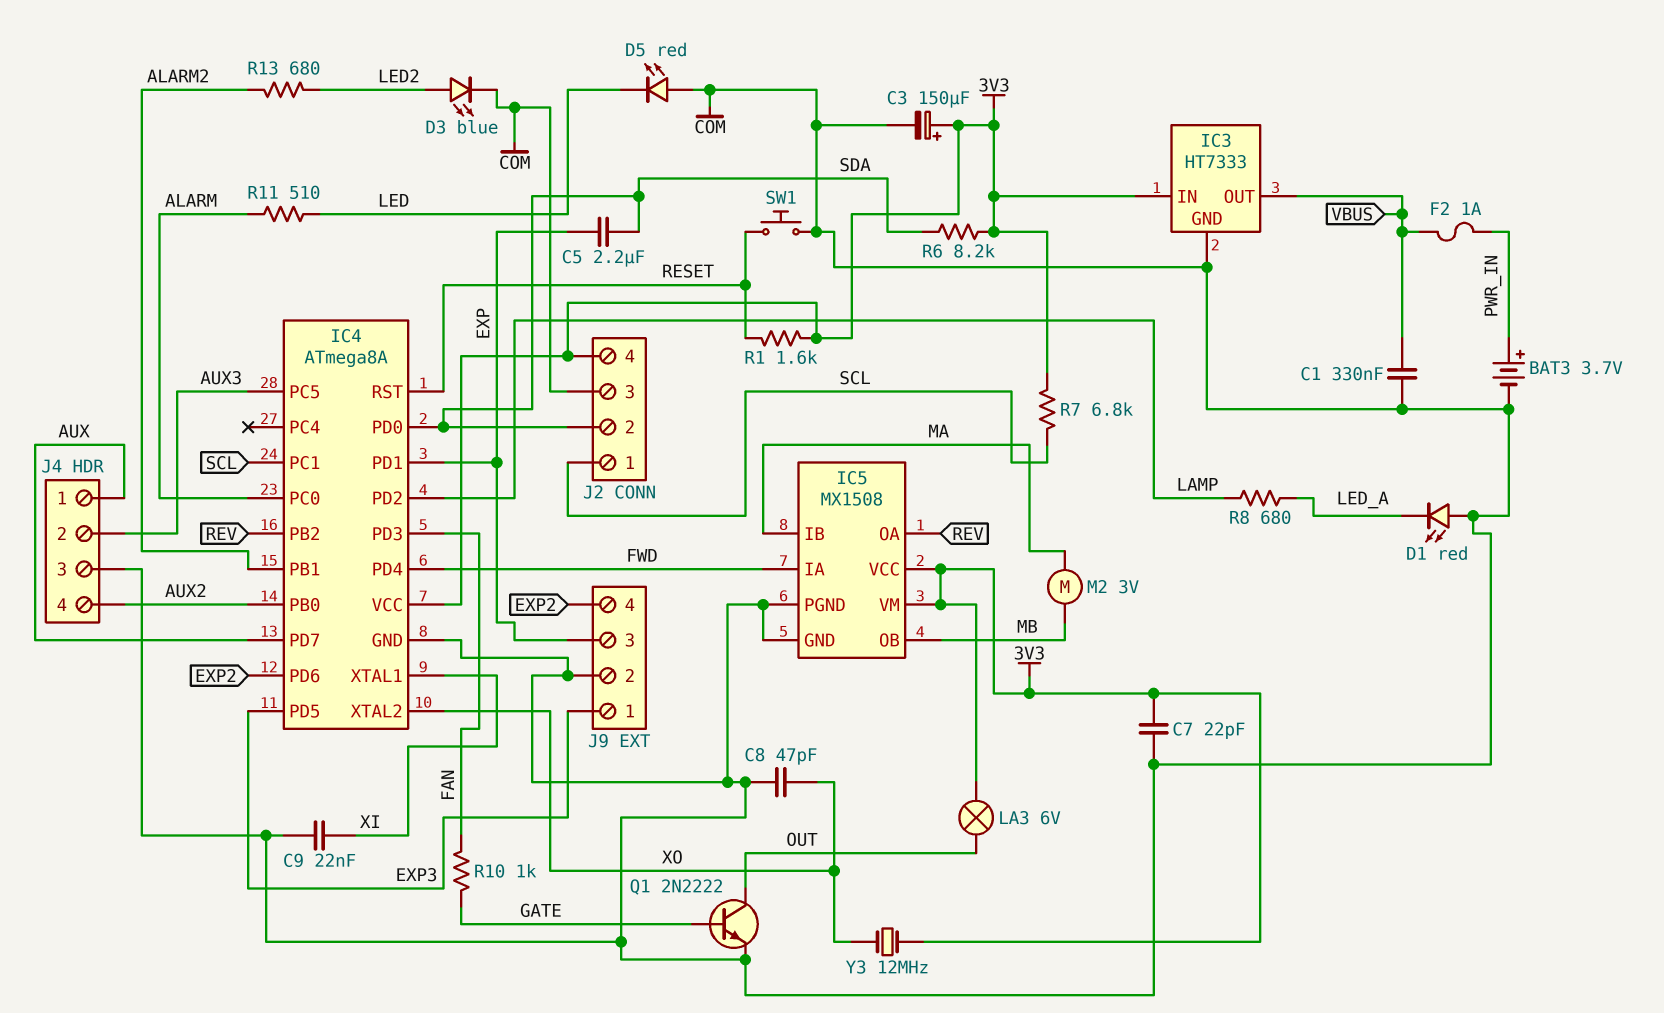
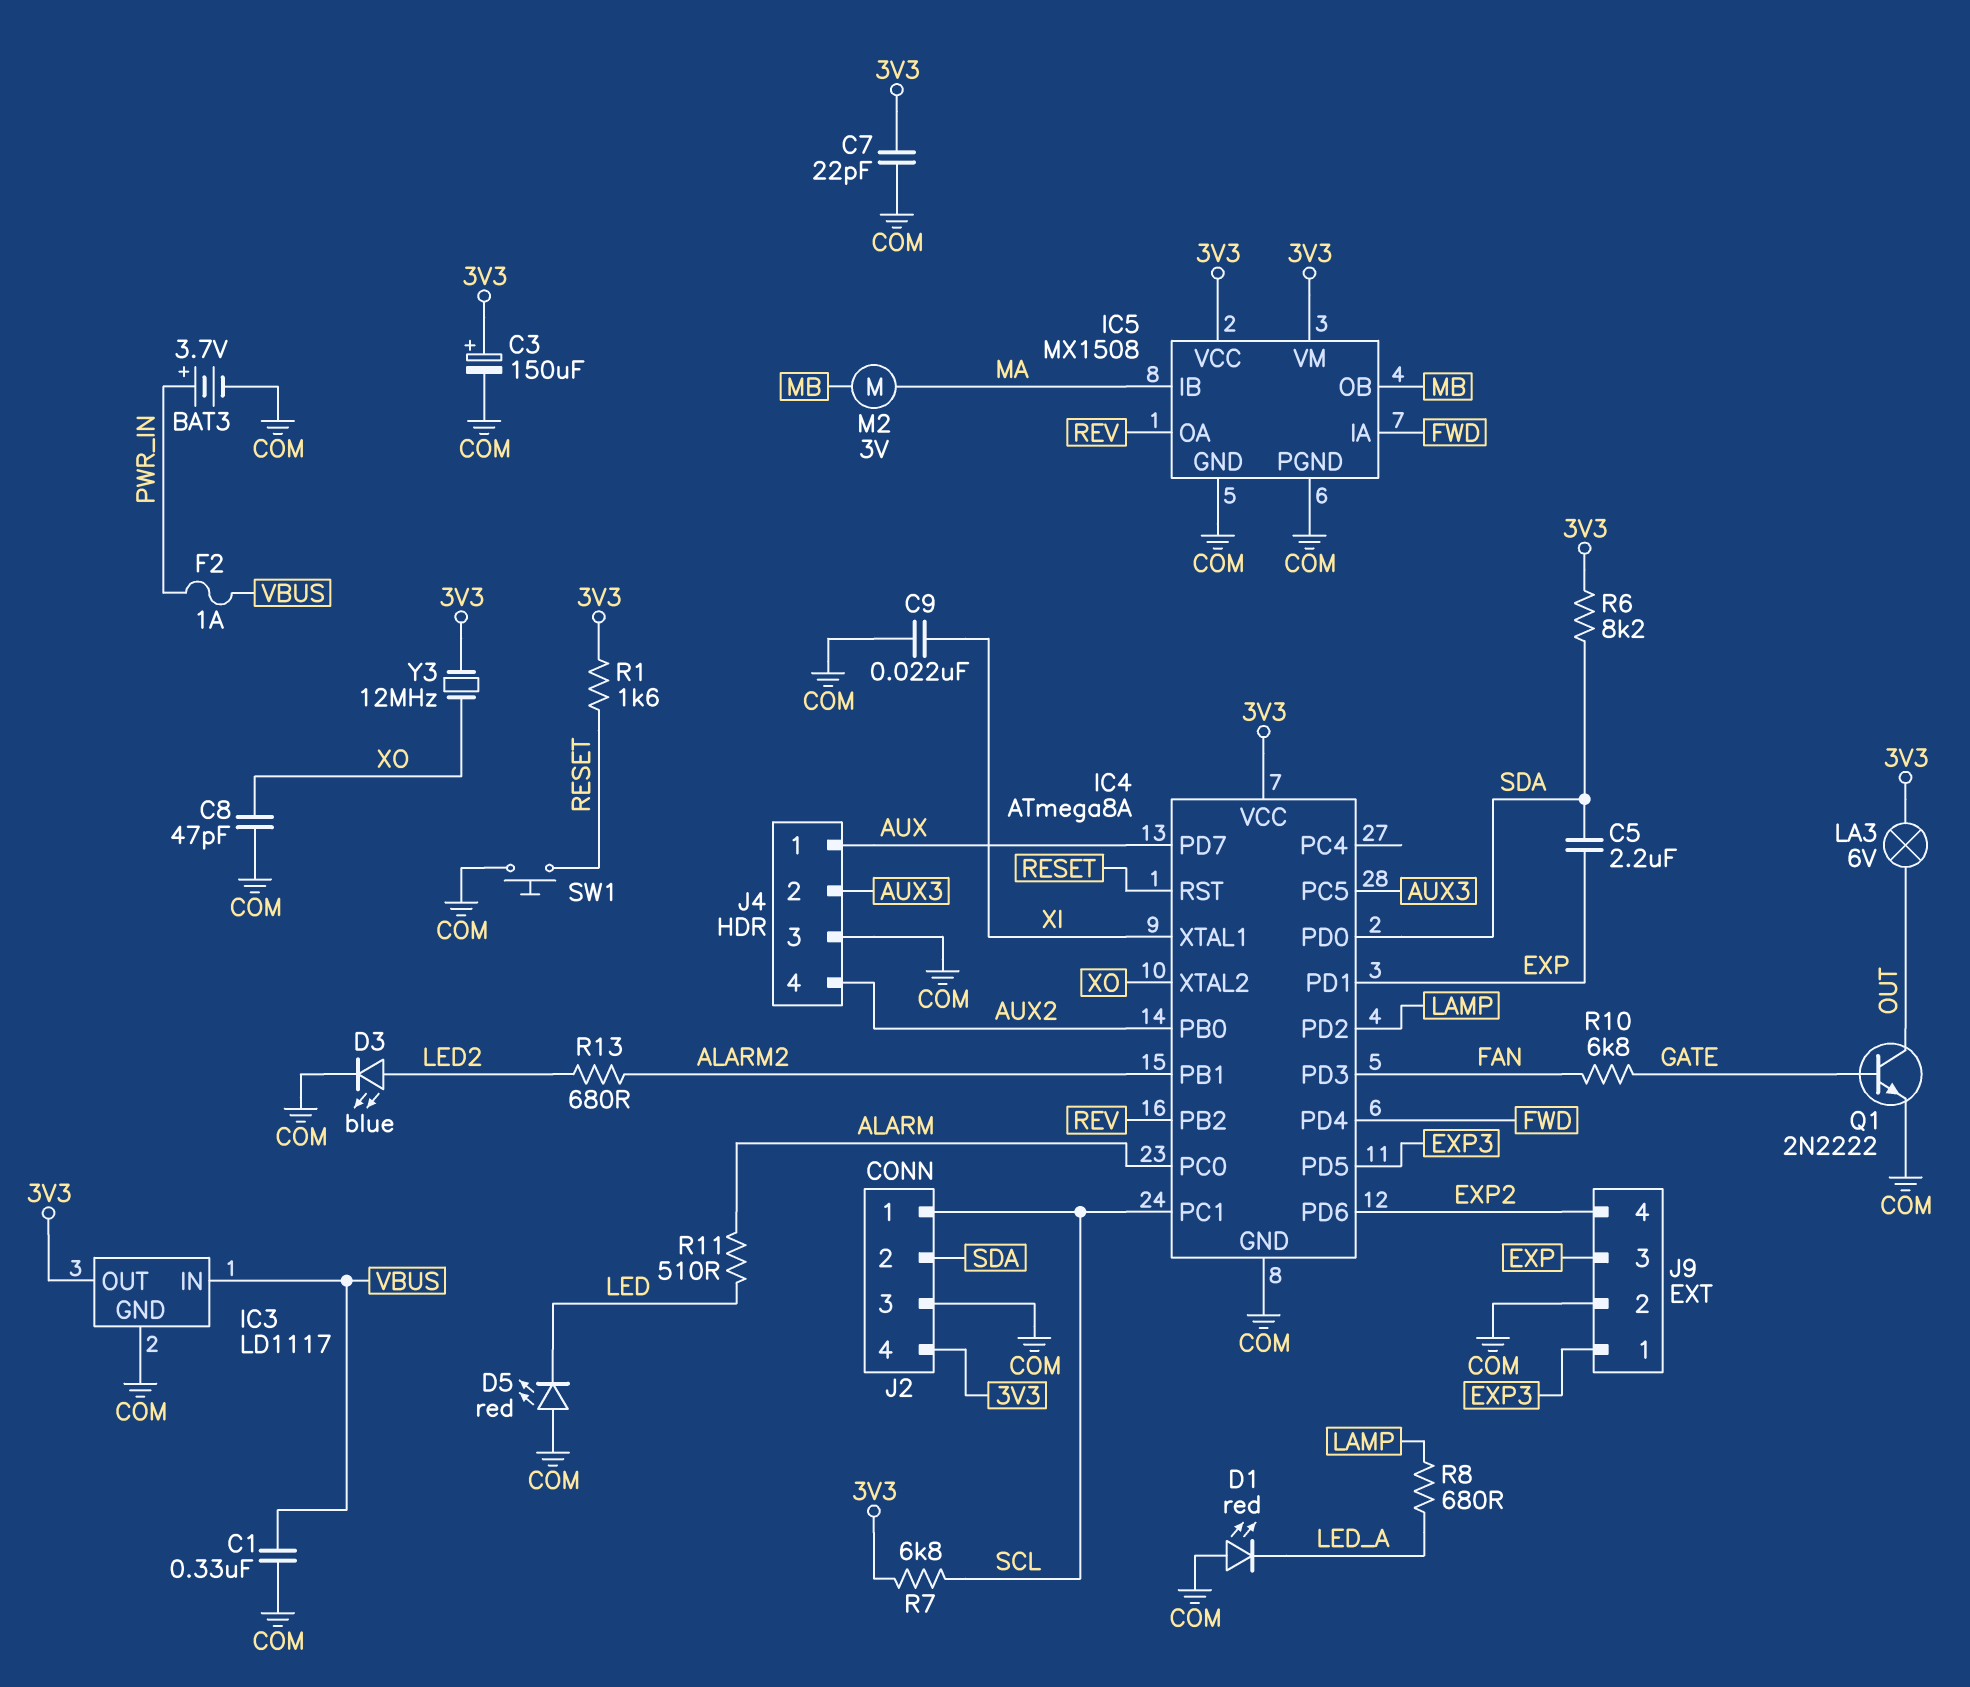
IC3: HT7333 -> LD1117
IC3 pin IN: 3V3 -> VBUS
IC3 pin OUT: VBUS -> 3V3
R10: 1k (FAN, GATE) -> 6.8k (FAN, GATE)

